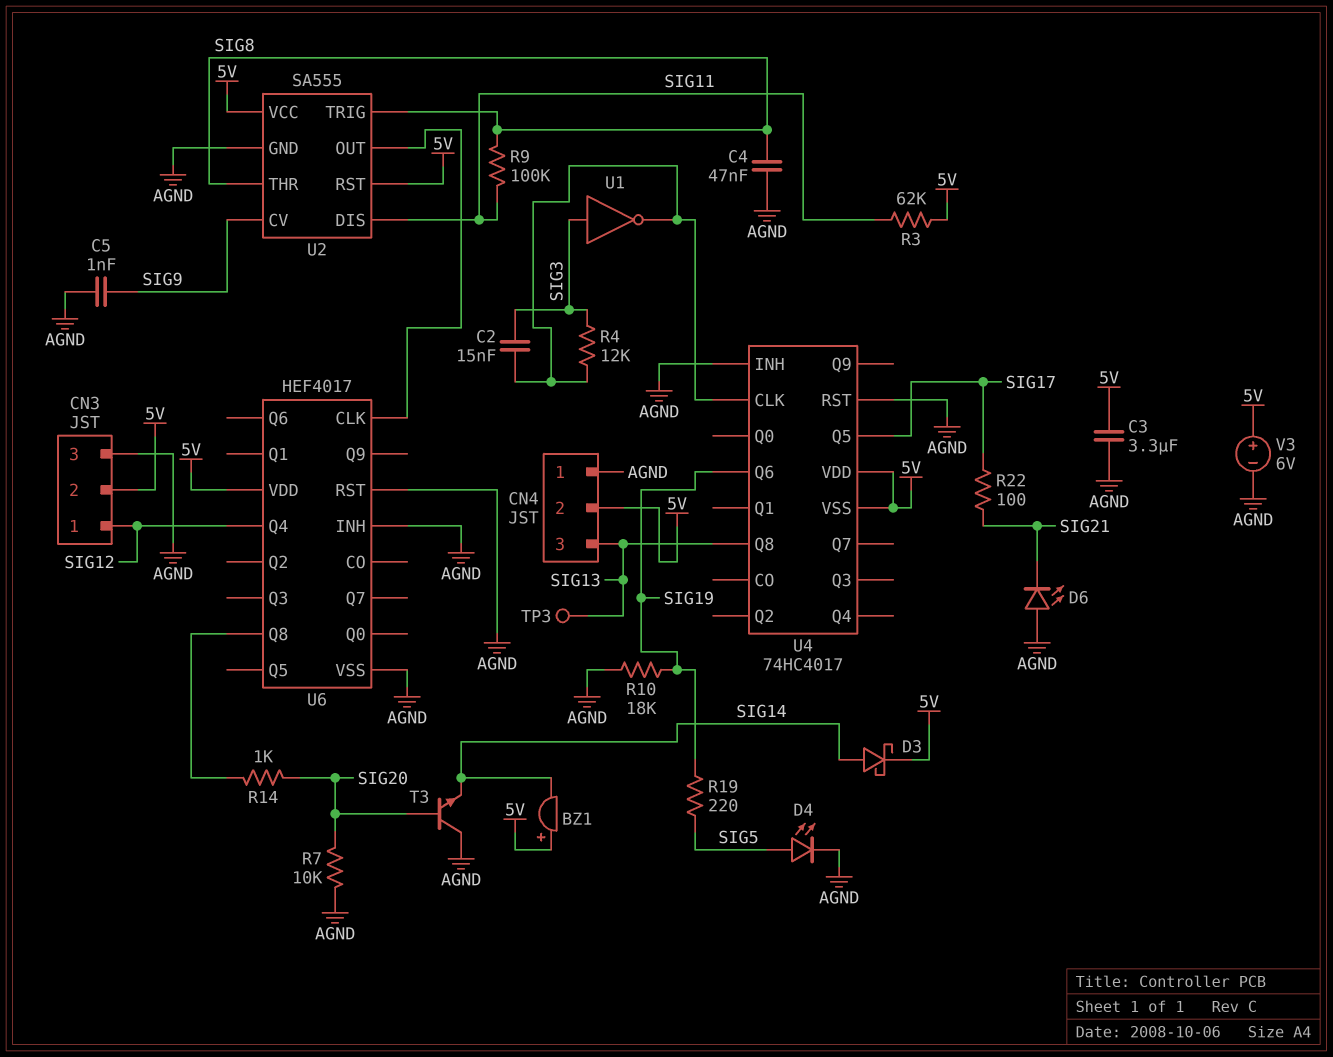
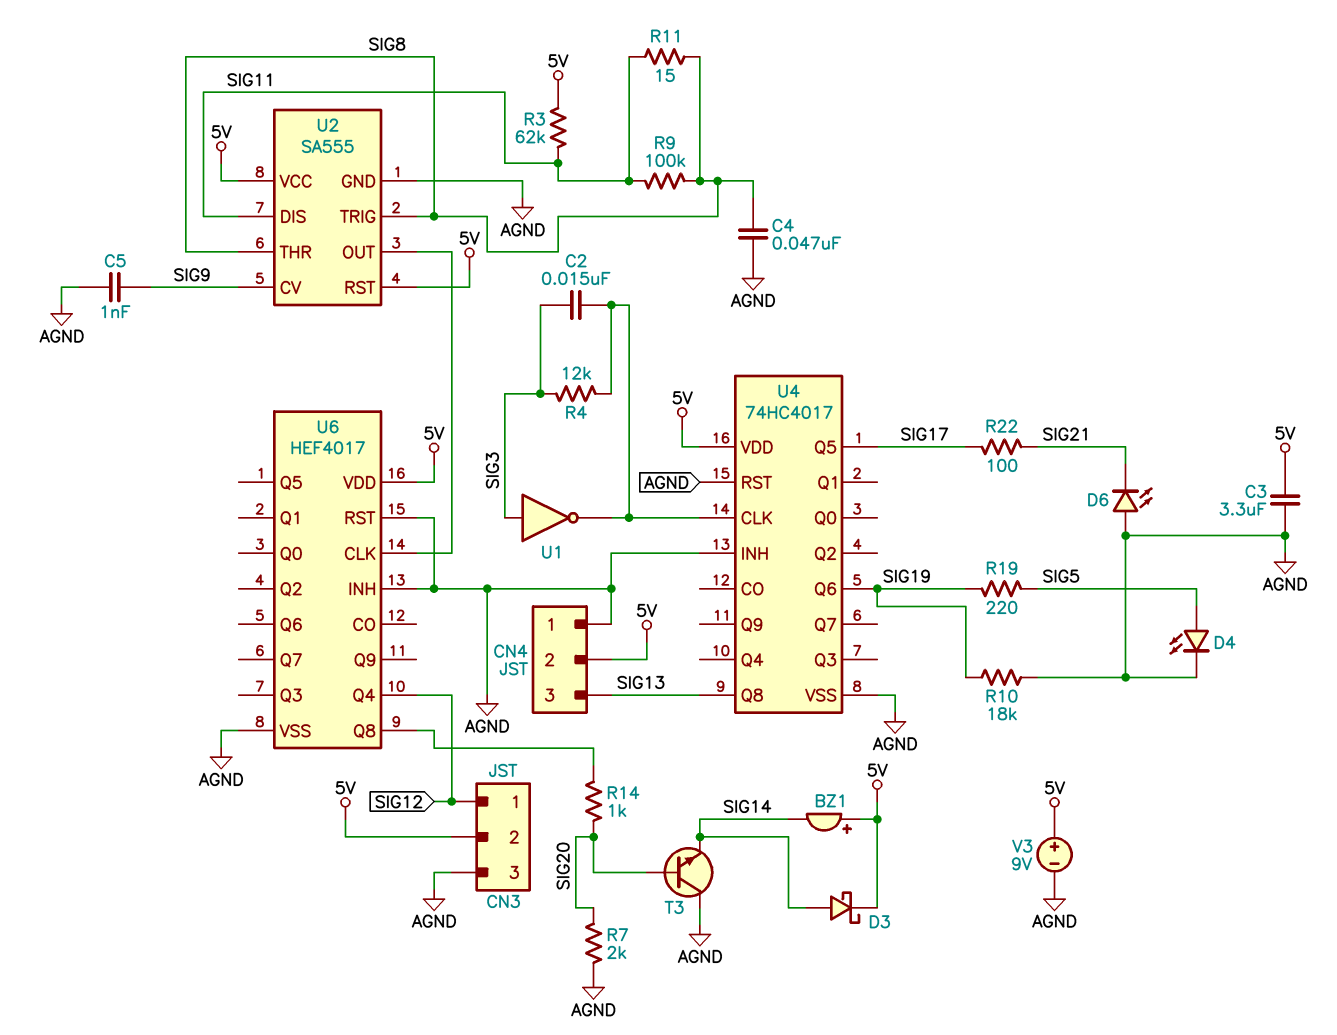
R7: 10k (AGND, SIG20) -> 2k (AGND, SIG20)
R11: none -> 15 (SIG8, SIG11)
TP3: test point (SIG13) -> none
U4 pin VSS: 5V -> AGND
V3: 6V (plus 5V, minus AGND) -> 9V (plus 5V, minus AGND)

